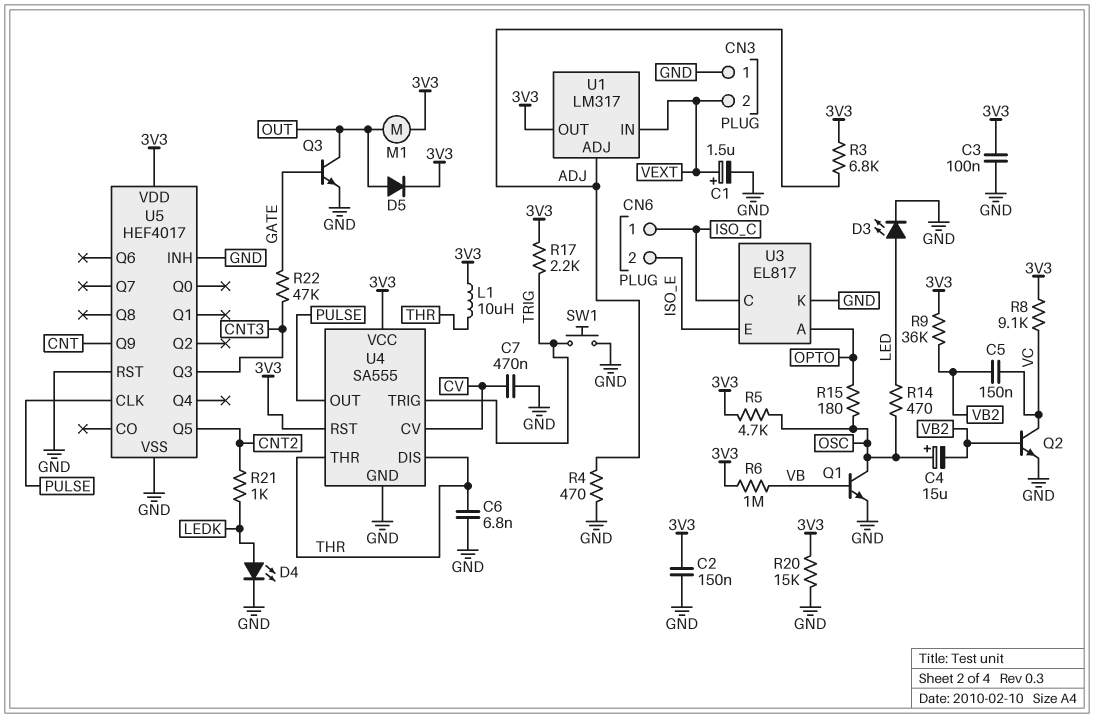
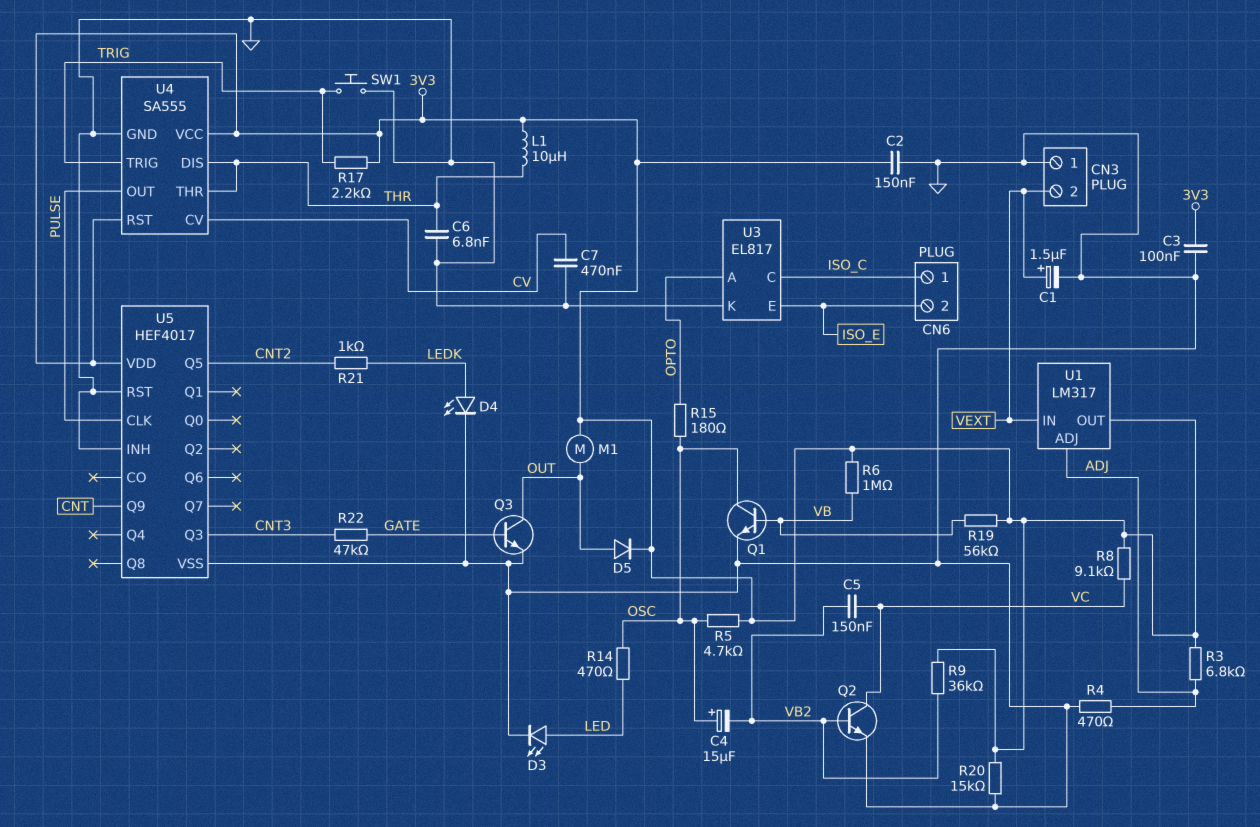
R19: none -> 56k (3V3, VB)

